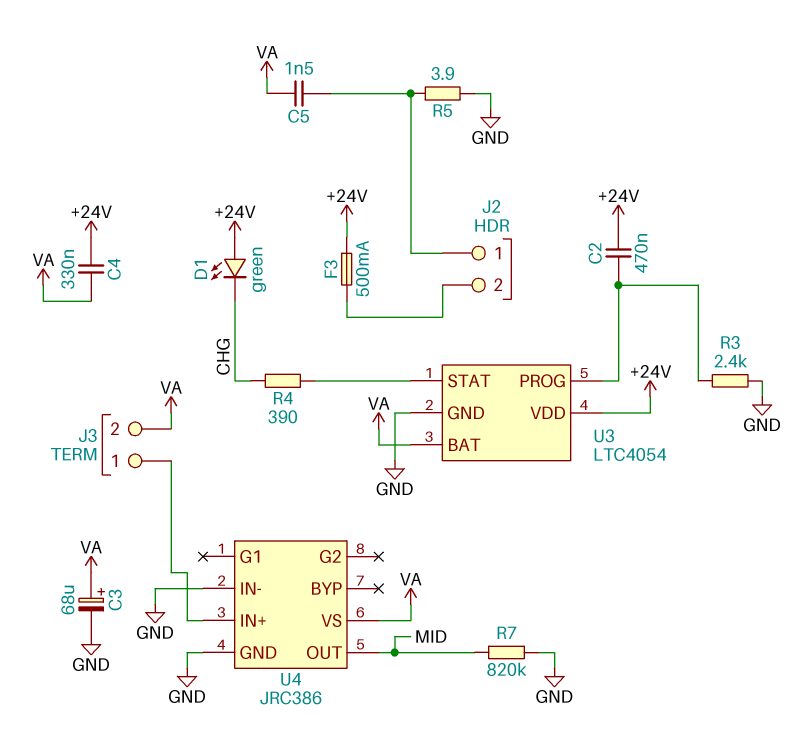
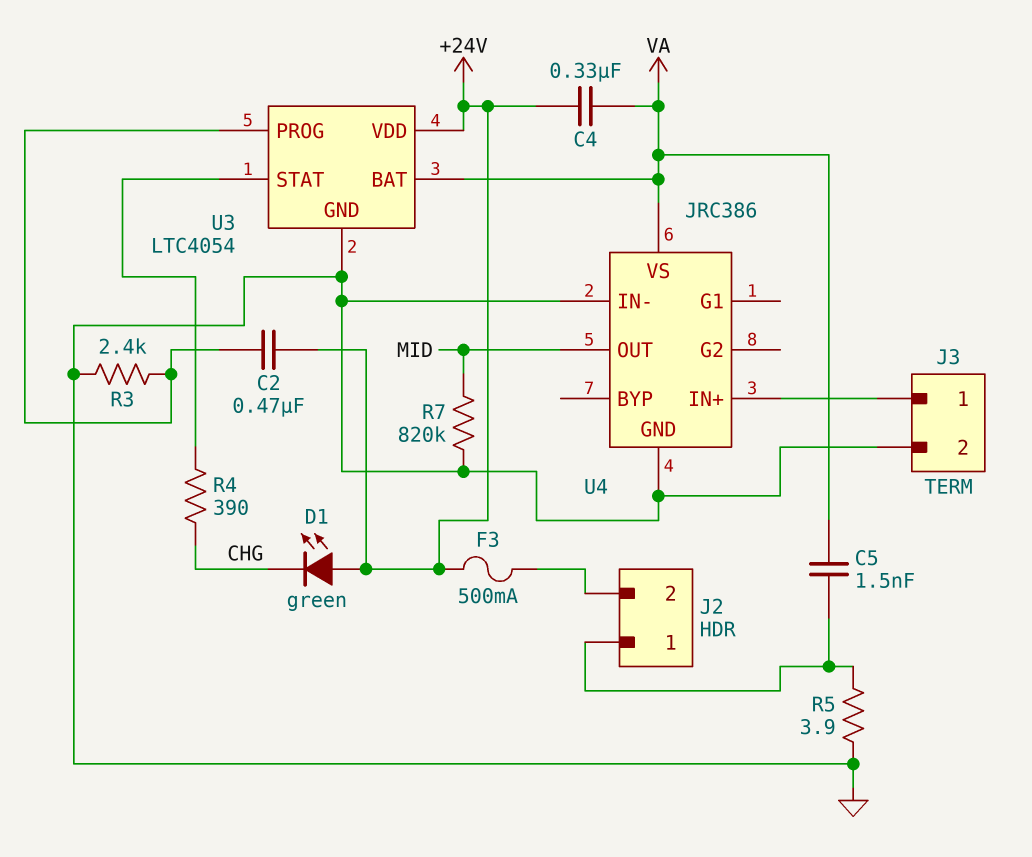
C3: 68uF (plus VA, minus GND) -> none
J3 pin 2: VA -> GND

